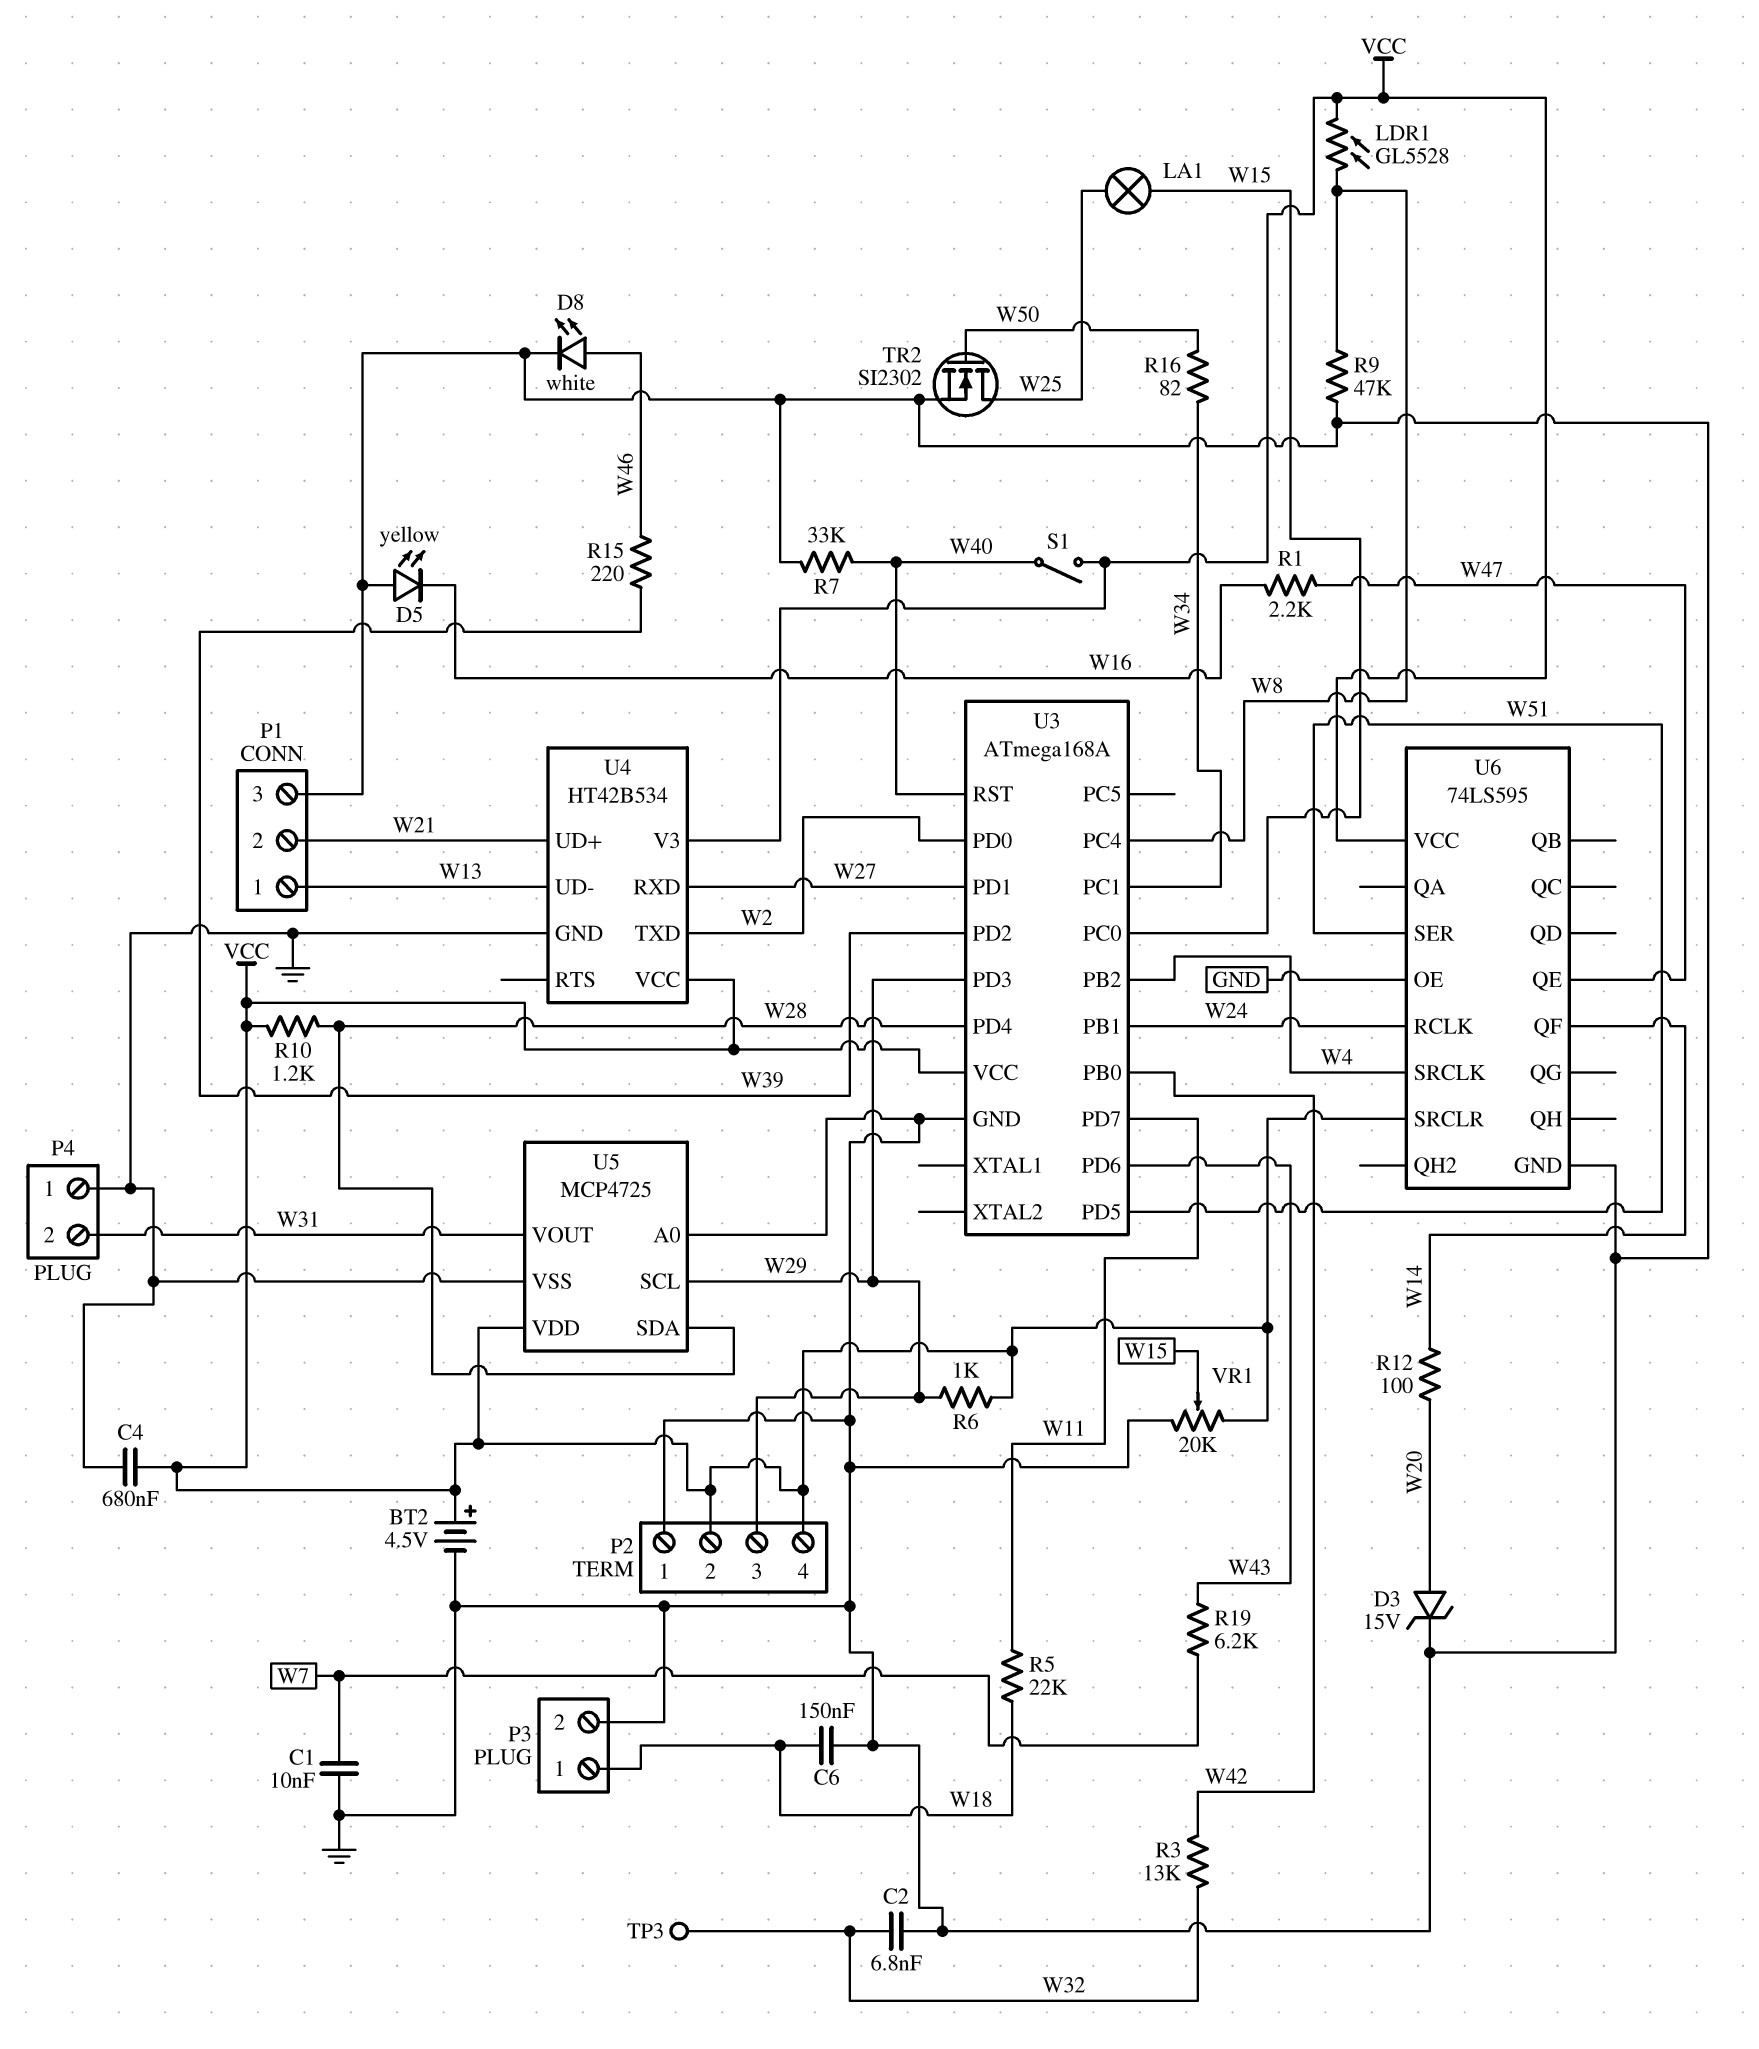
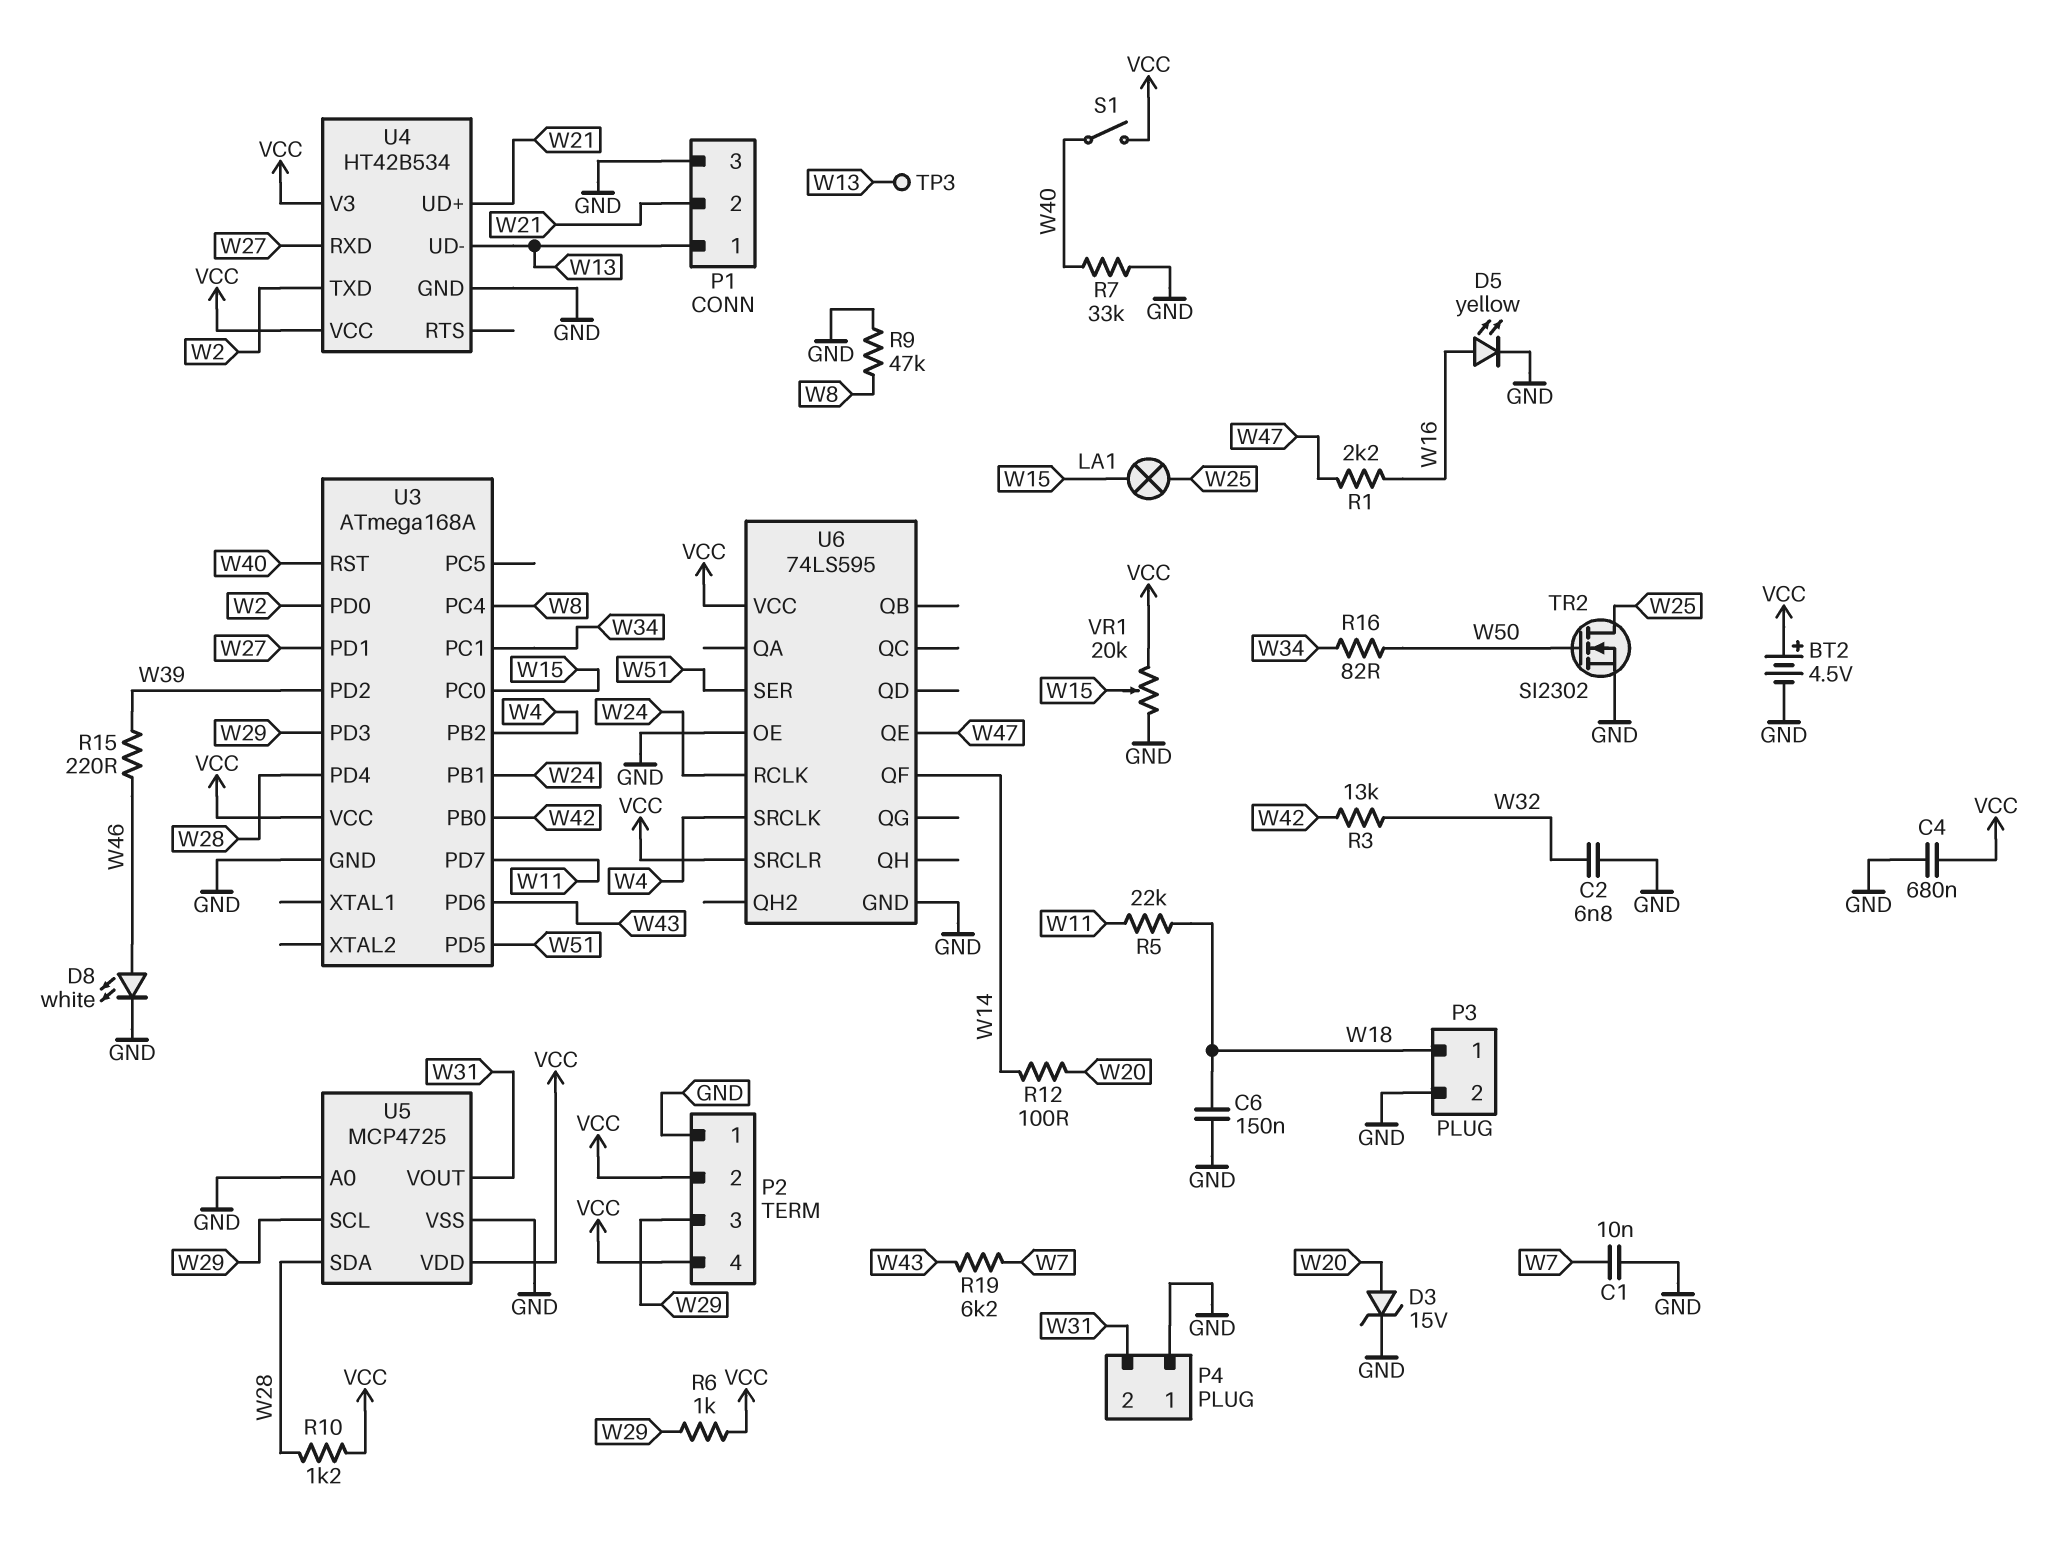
D5: LED yellow (A GND, K W16) -> LED yellow (A W16, K GND)
LDR1: GL5528 (VCC, W8) -> none
TP3: test point (W32) -> test point (W13)

